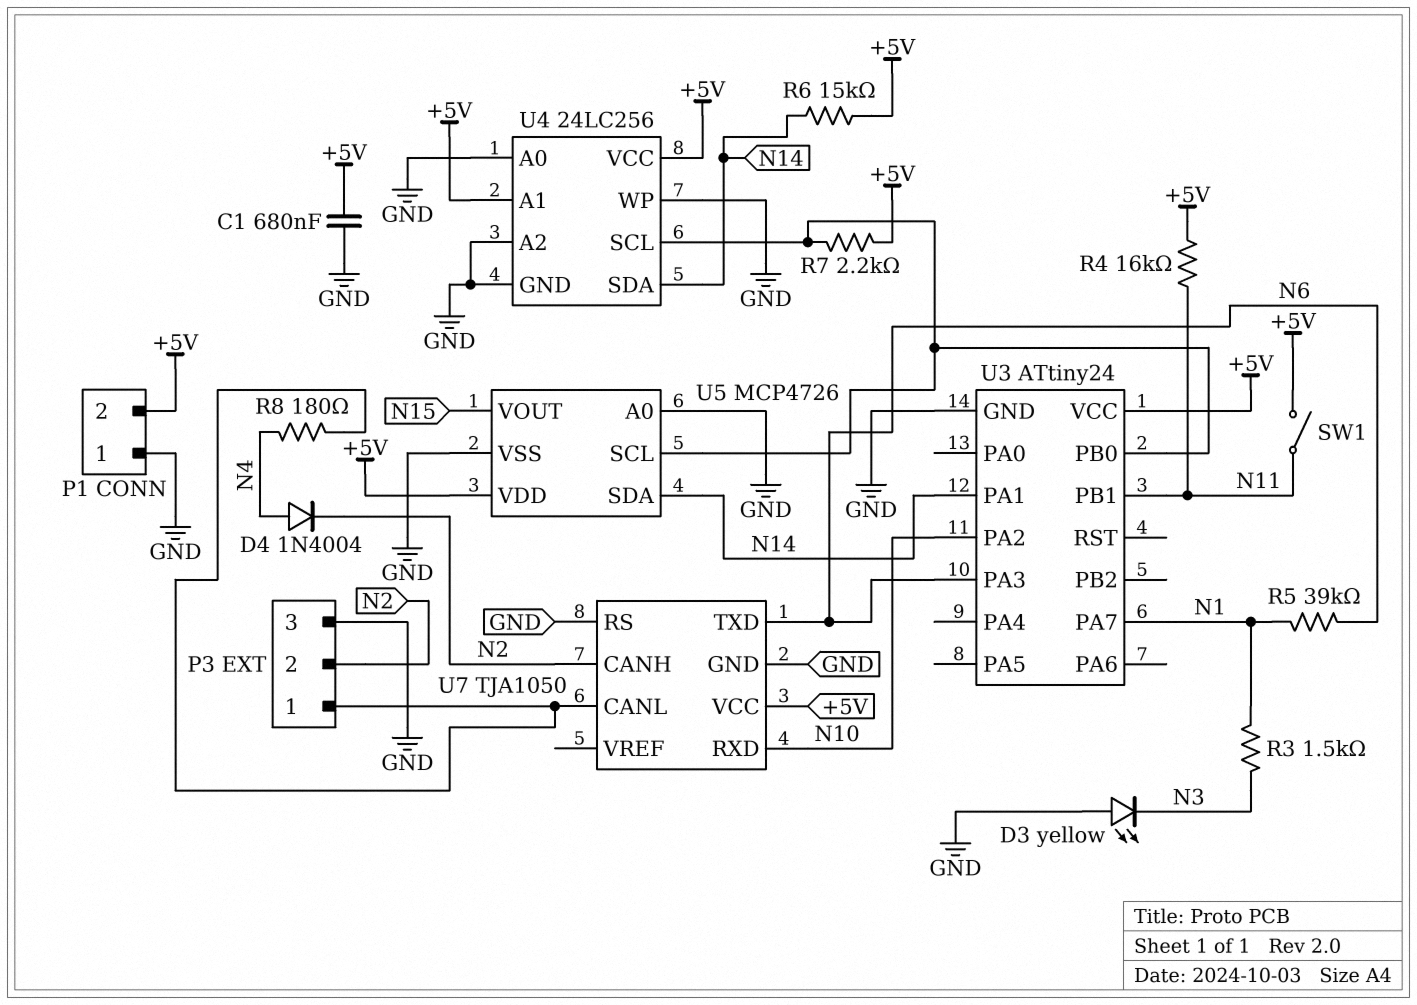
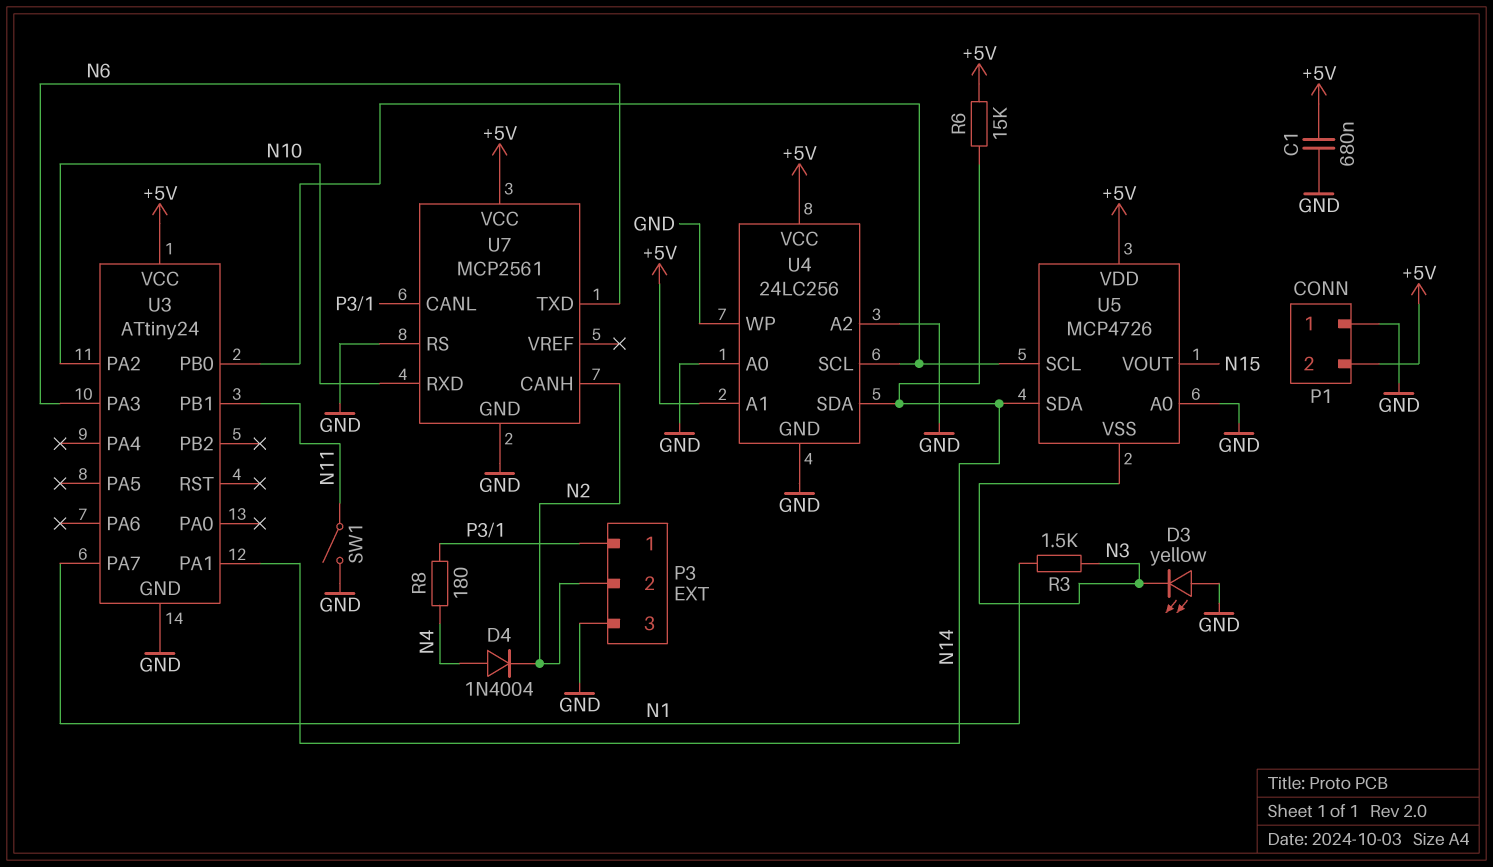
R4: 16k (+5V, N11) -> none
R5: 39k (N1, N6) -> none
R7: 2.2k (+5V, U3/PB0) -> none
SW1: switch (+5V, N11) -> switch (GND, N11)
U5 pin VSS: GND -> N3
U7: TJA1050 -> MCP2561

